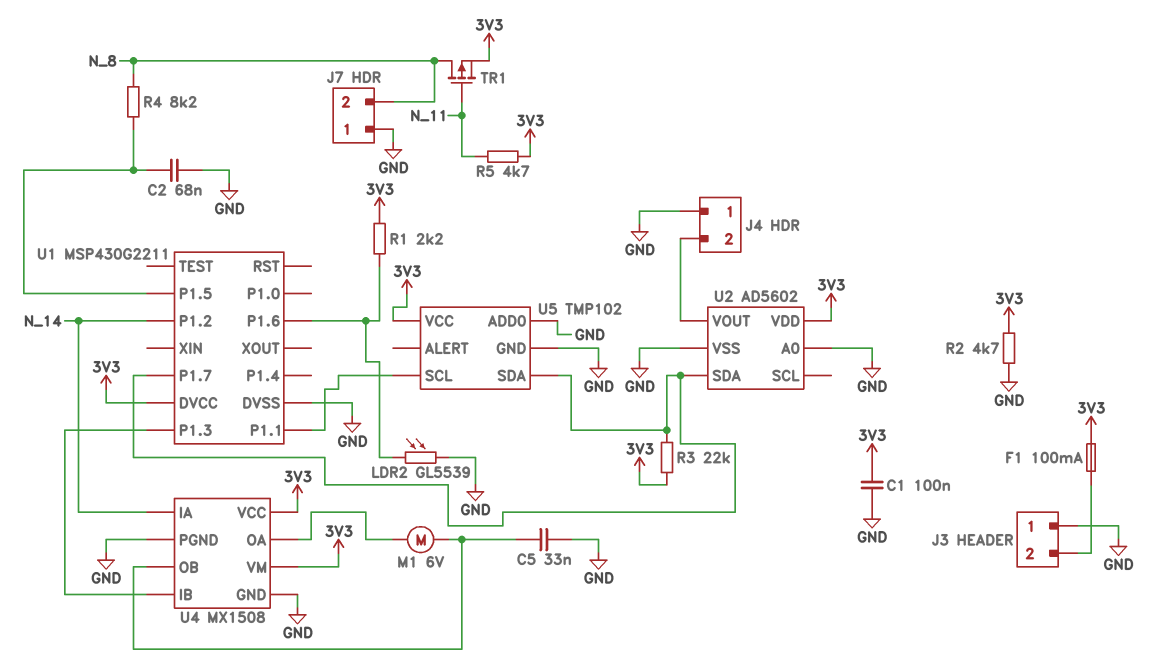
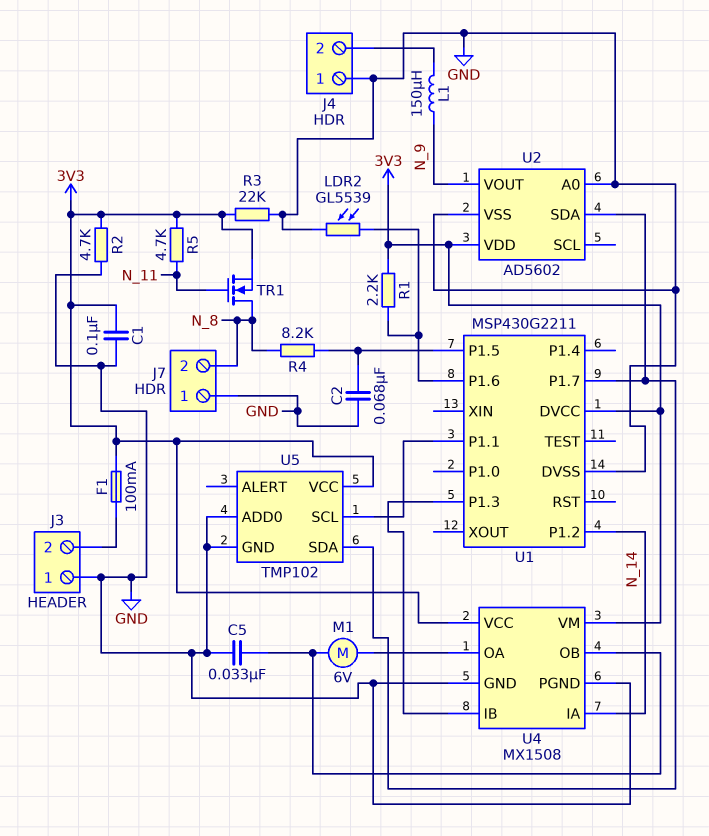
L1: none -> 150uH (J4/2, N_9)
R3: 22k (3V3, U1/P1.7) -> 22k (3V3, GND)
TR1: PMOS (G N_11, D N_8, S 3V3) -> NMOS (G N_11, D N_8, S 3V3)
U2 pin VOUT: J4/2 -> N_9

